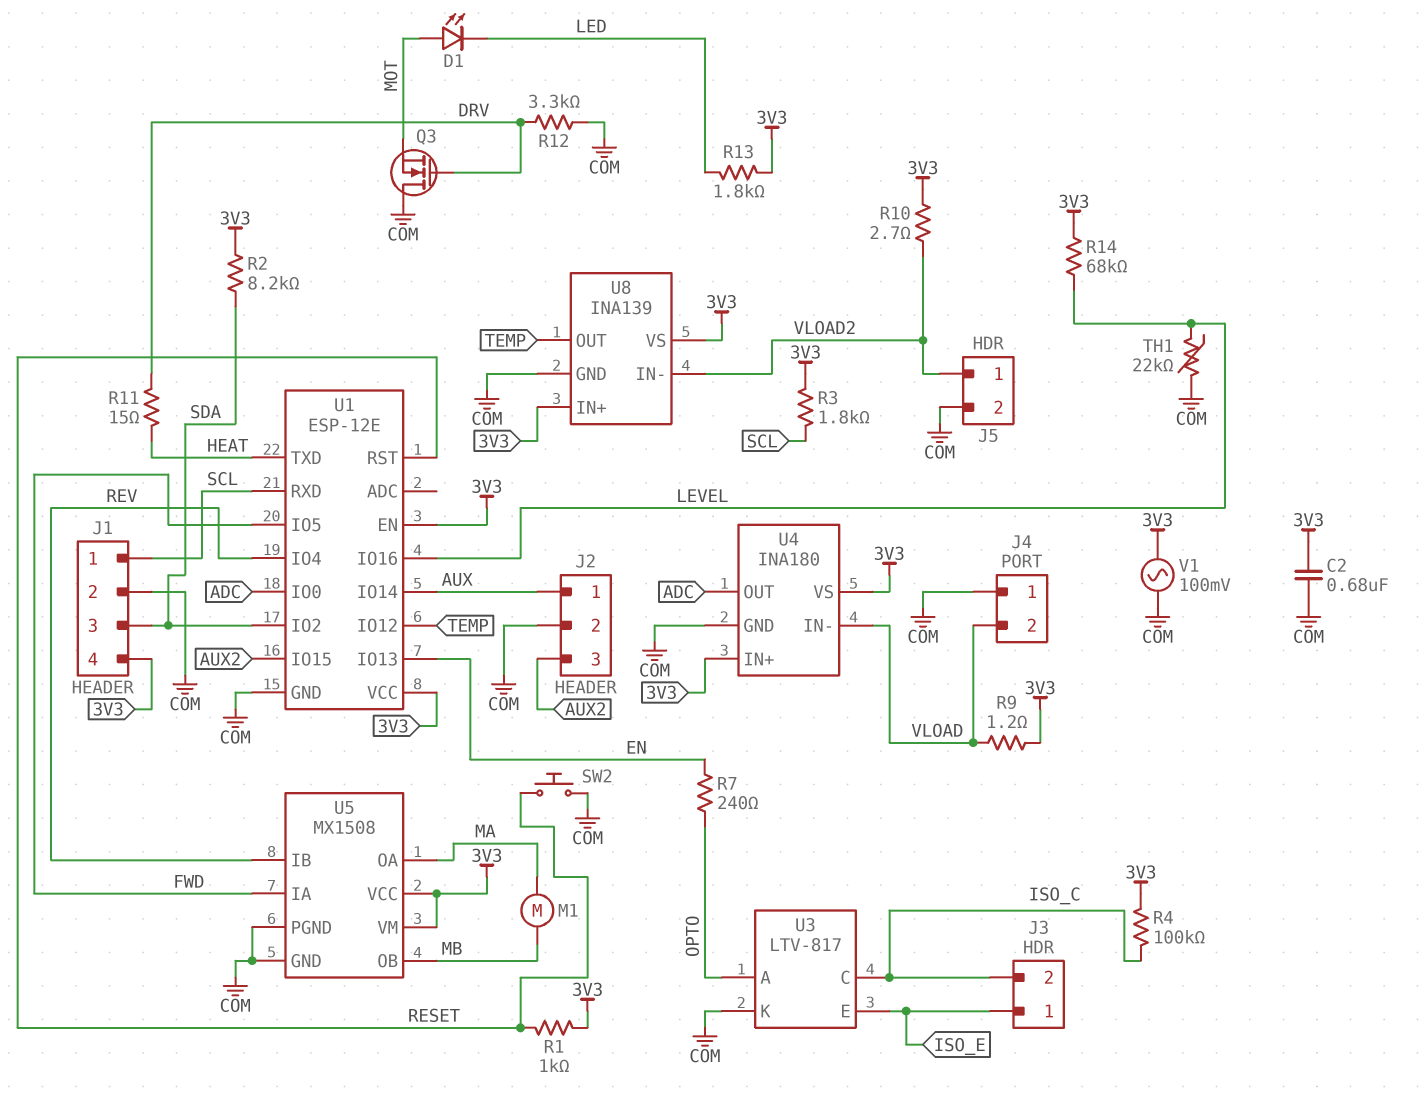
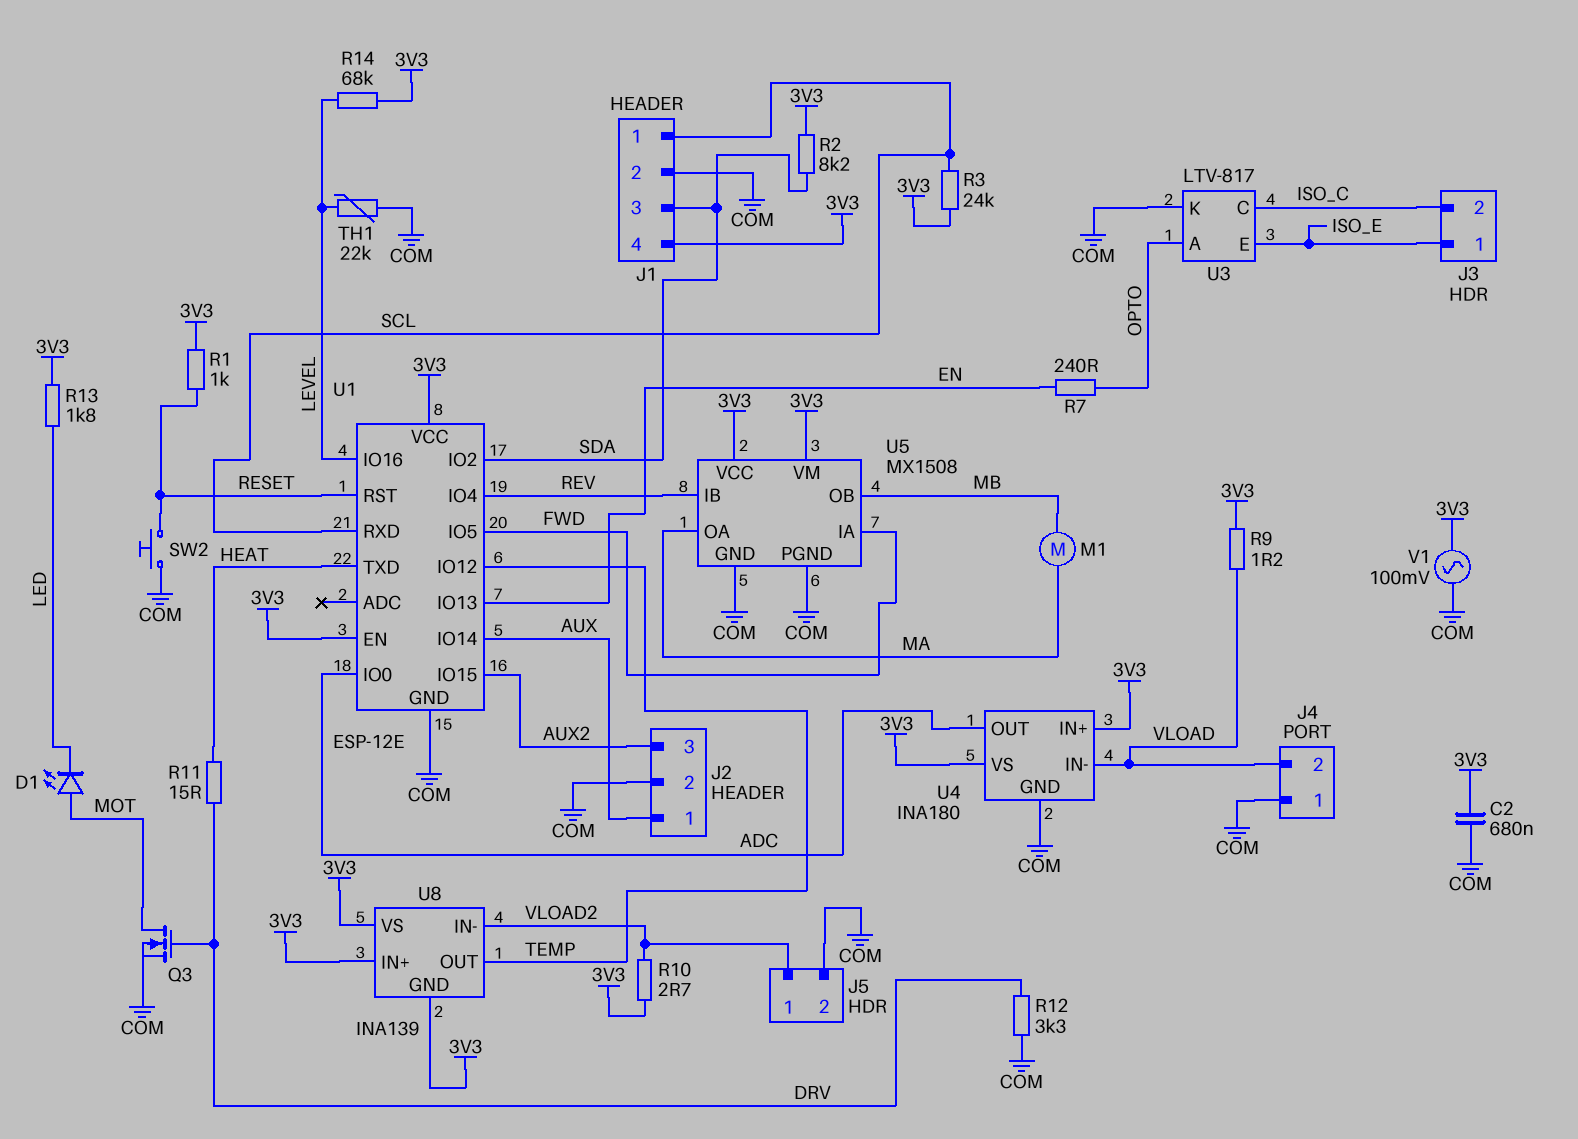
Q3: NMOS (G DRV, D COM, S MOT) -> NMOS (G DRV, D MOT, S COM)
R3: 1.8k (3V3, SCL) -> 24k (3V3, SCL)
R4: 100k (3V3, ISO_C) -> none
U8 pin GND: COM -> 3V3

